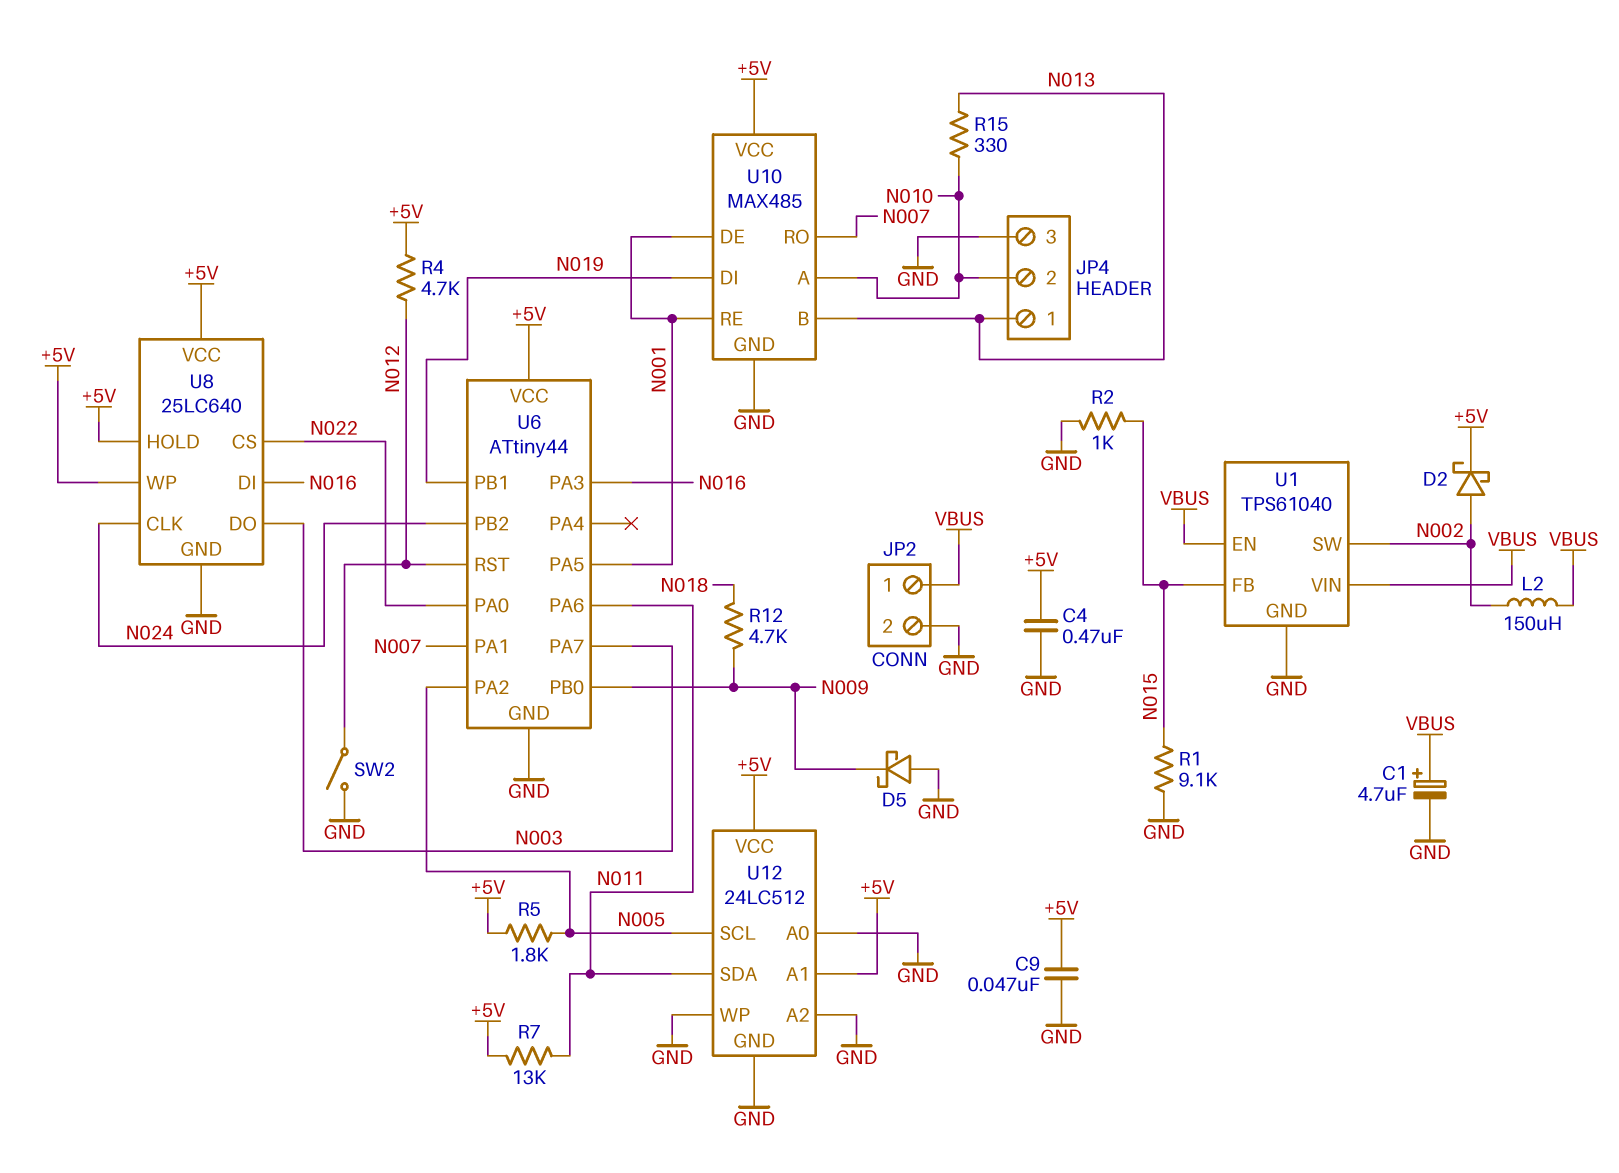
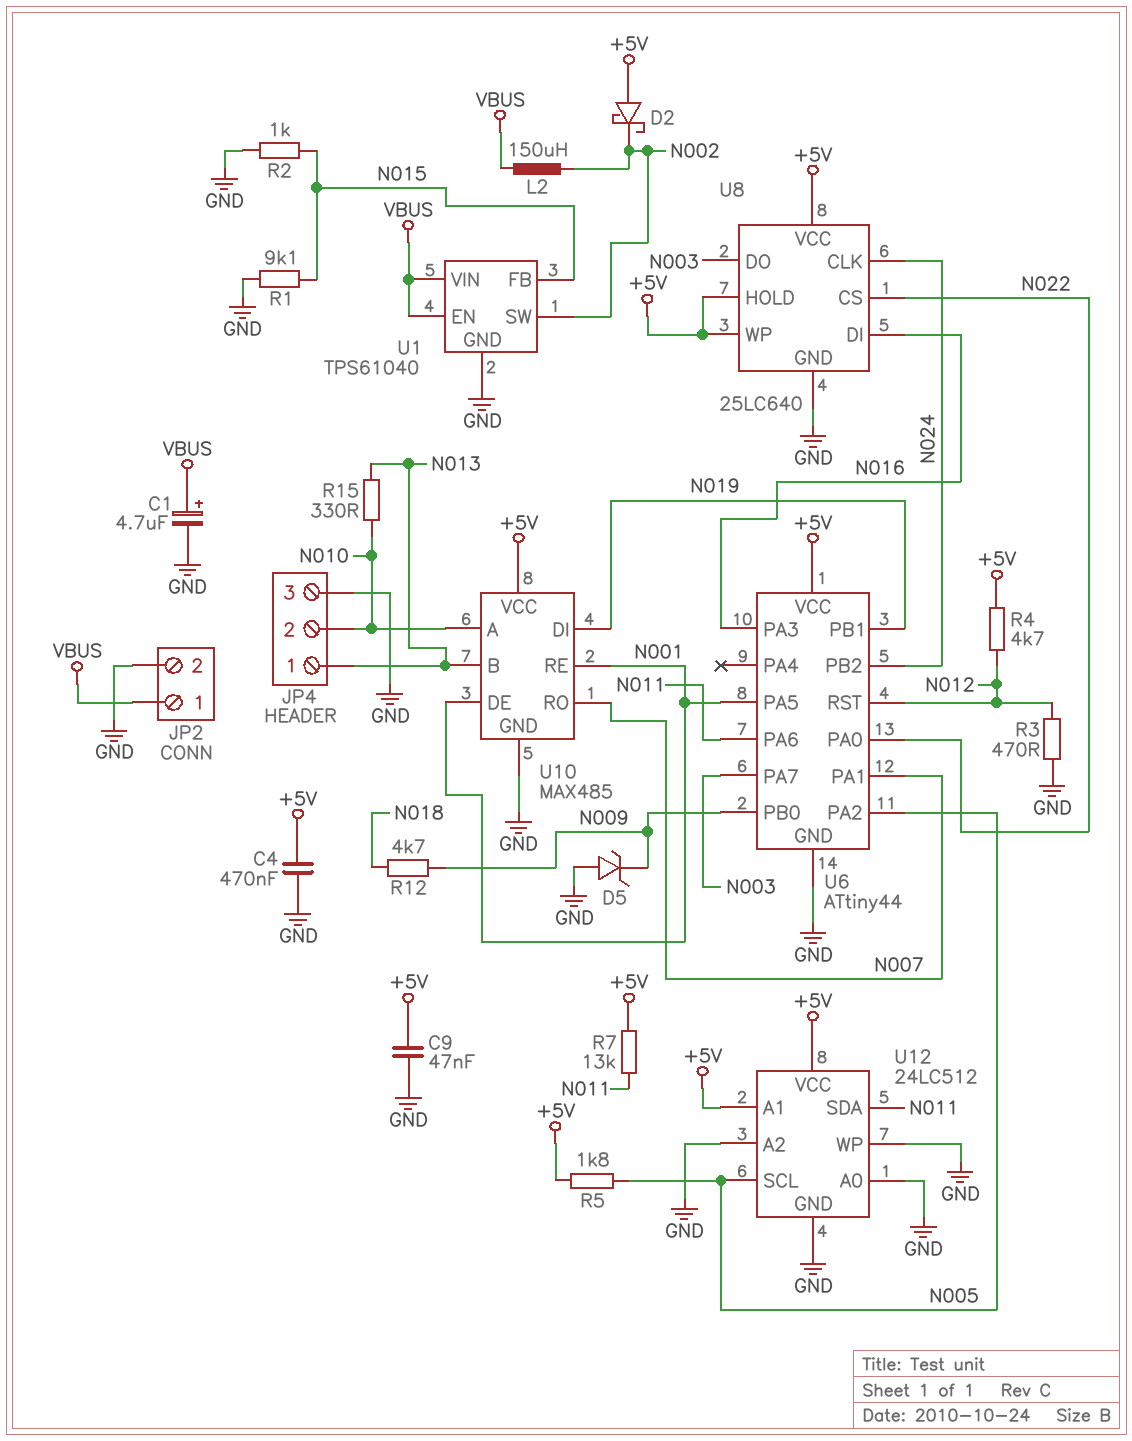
D2: schottky (A N002, K +5V) -> schottky (A +5V, K N002)
D5: schottky (A GND, K N009) -> zener (A GND, K N009)
R3: none -> 470 (GND, N012)
SW2: switch (GND, N012) -> none

